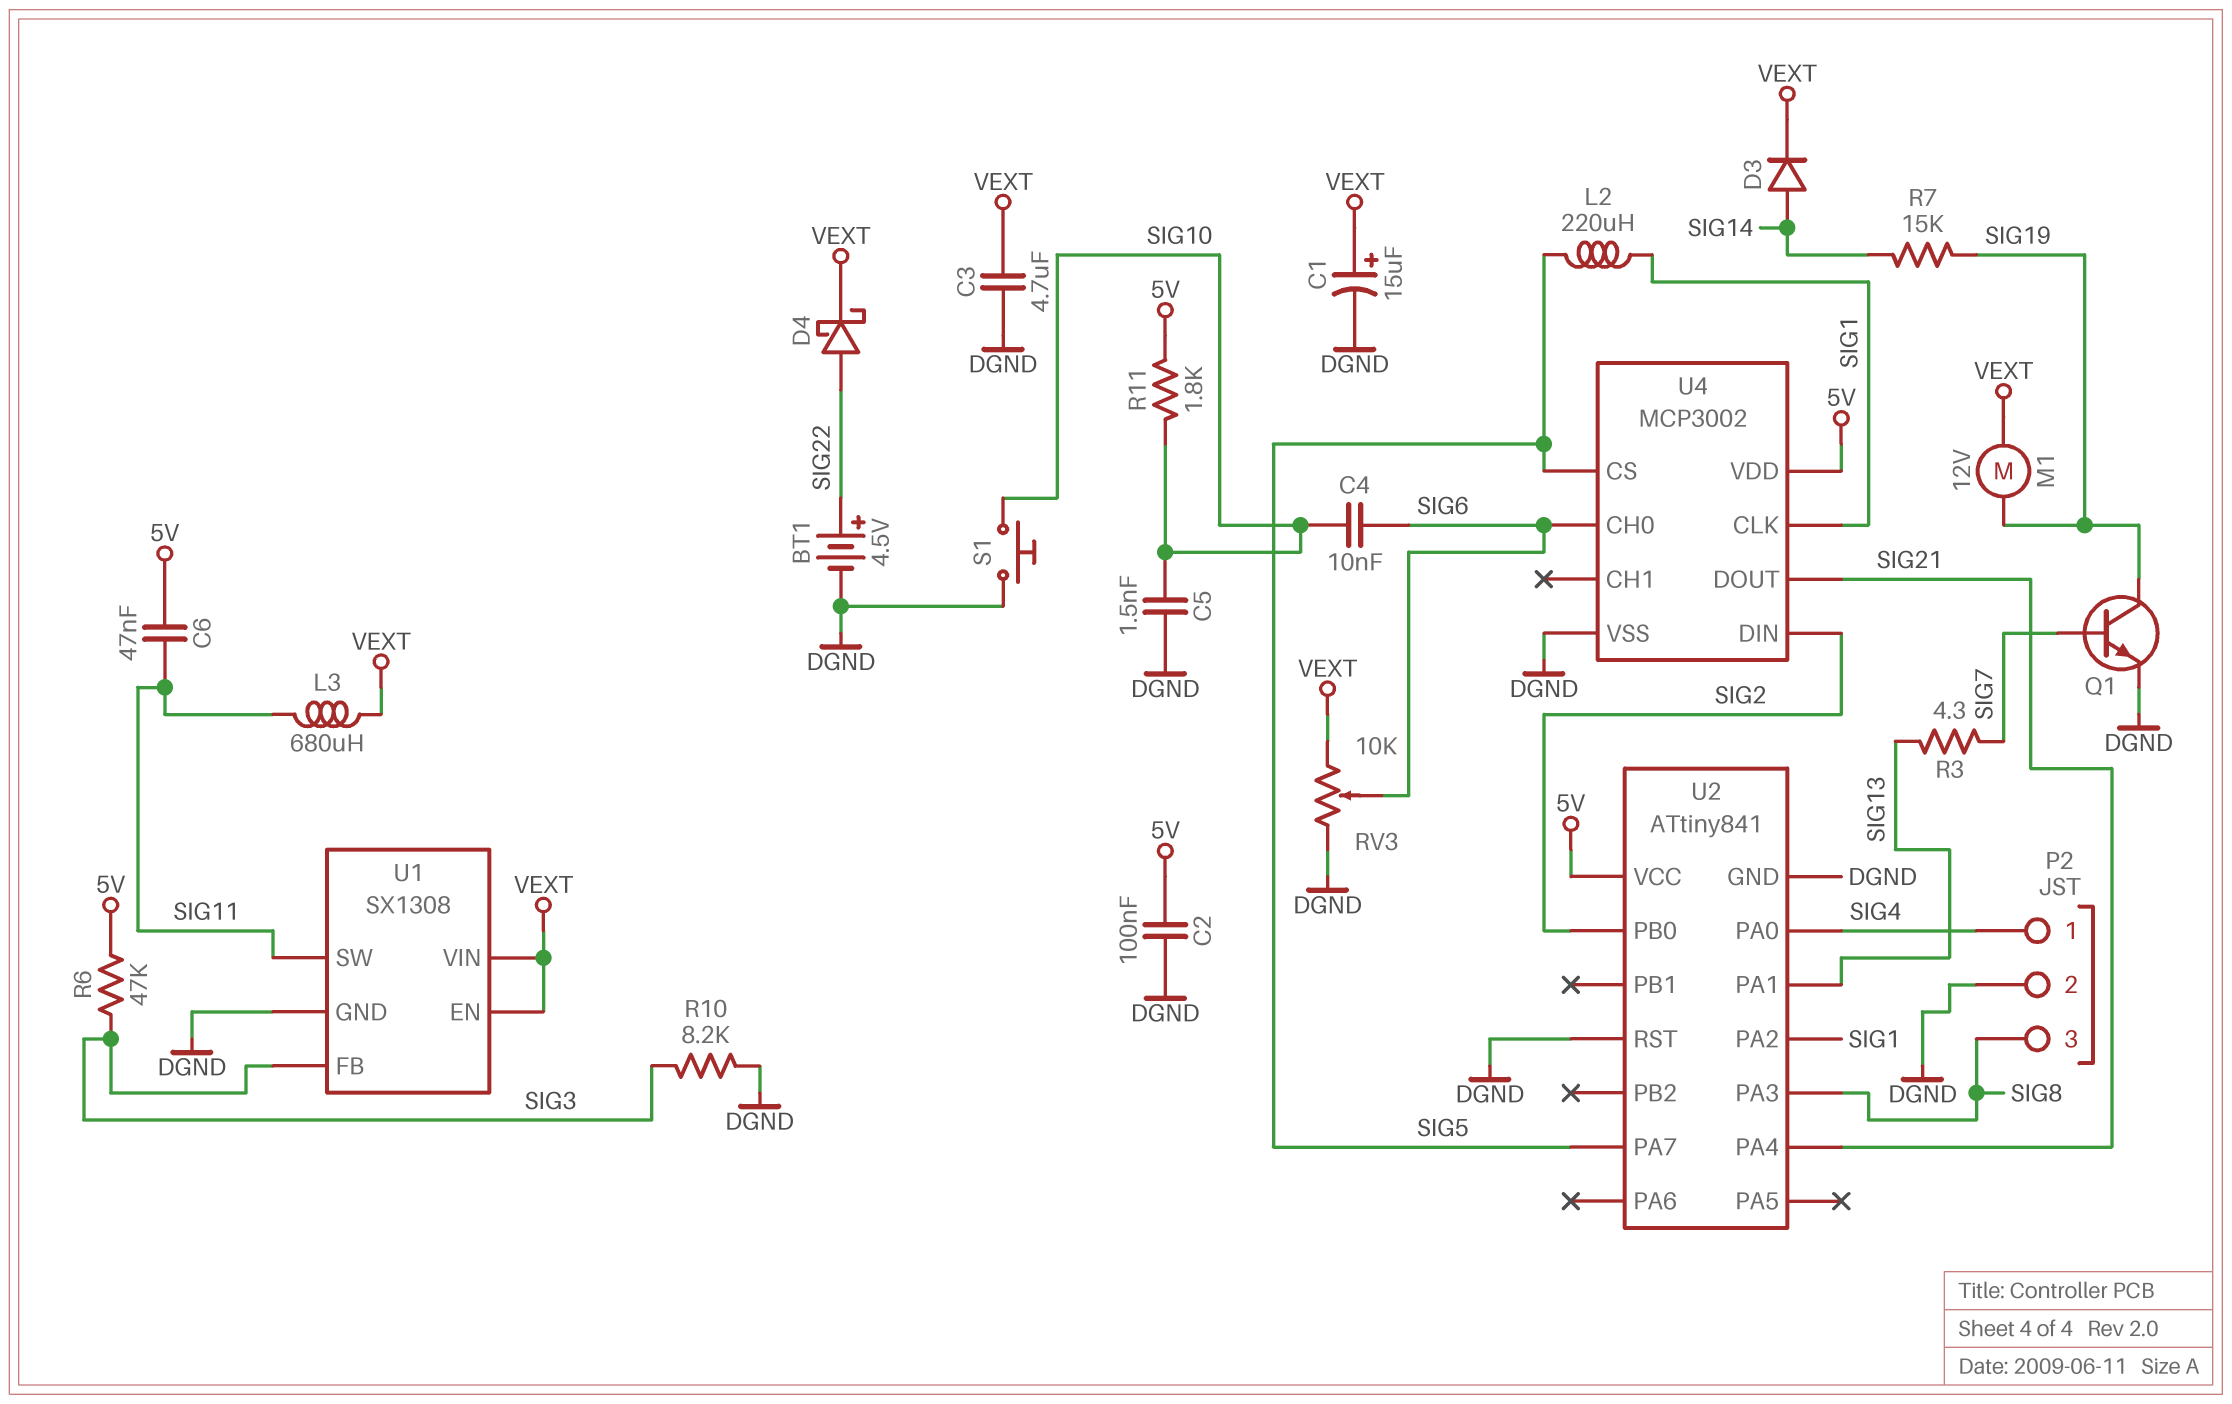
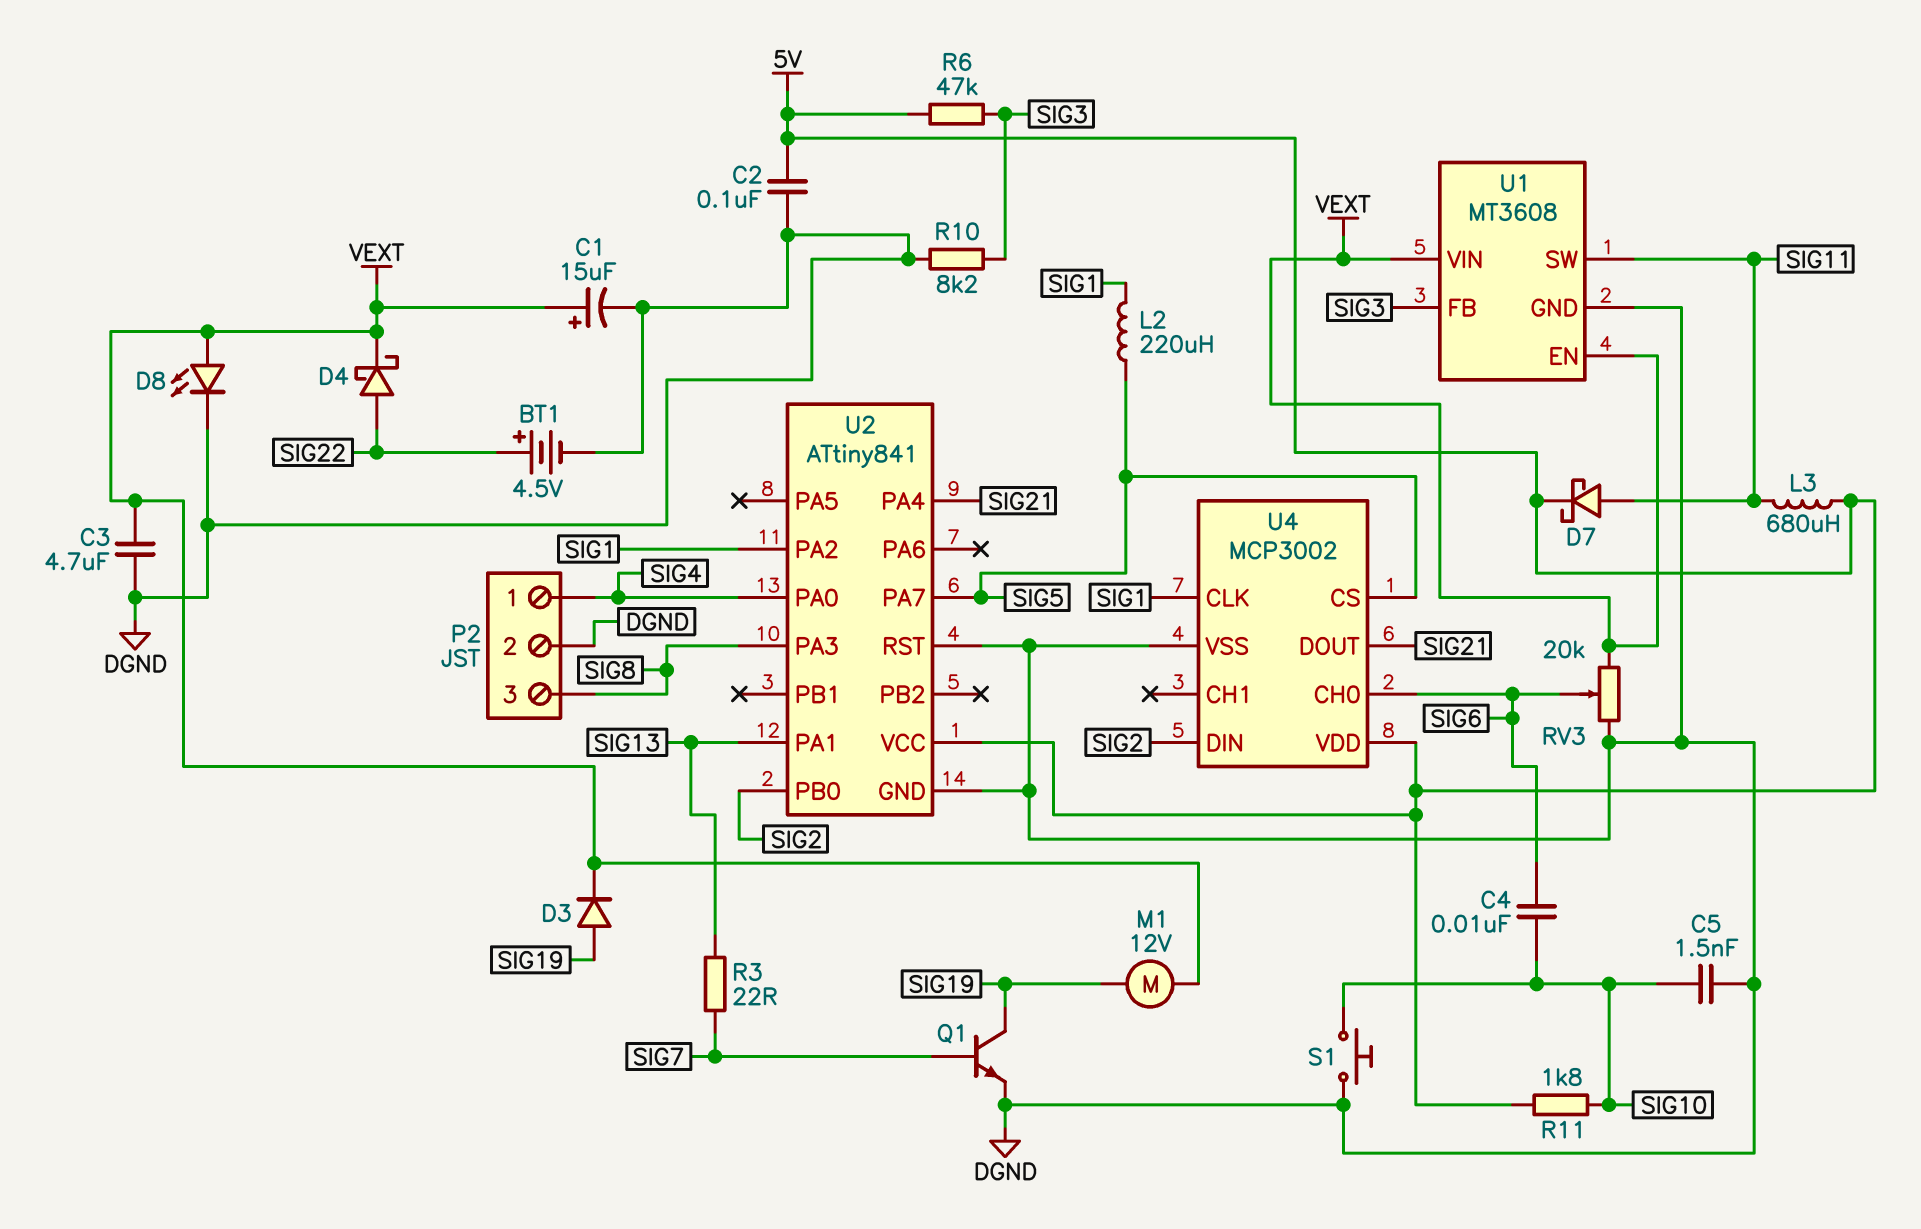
C6: 47nF (5V, SIG11) -> none
D3: diode (A SIG14, K VEXT) -> diode (A SIG19, K VEXT)
D7: none -> schottky (A SIG11, K 5V)
D8: none -> LED (A VEXT, K DGND)
L3: 680uH (SIG11, VEXT) -> 680uH (5V, SIG11)
R3: 4.3 (SIG7, SIG13) -> 22 (SIG7, SIG13)
R7: 15k (SIG14, SIG19) -> none
RV3: 10k (DGND, VEXT, wiper SIG6) -> 20k (DGND, VEXT, wiper SIG6)
U1: SX1308 -> MT3608

